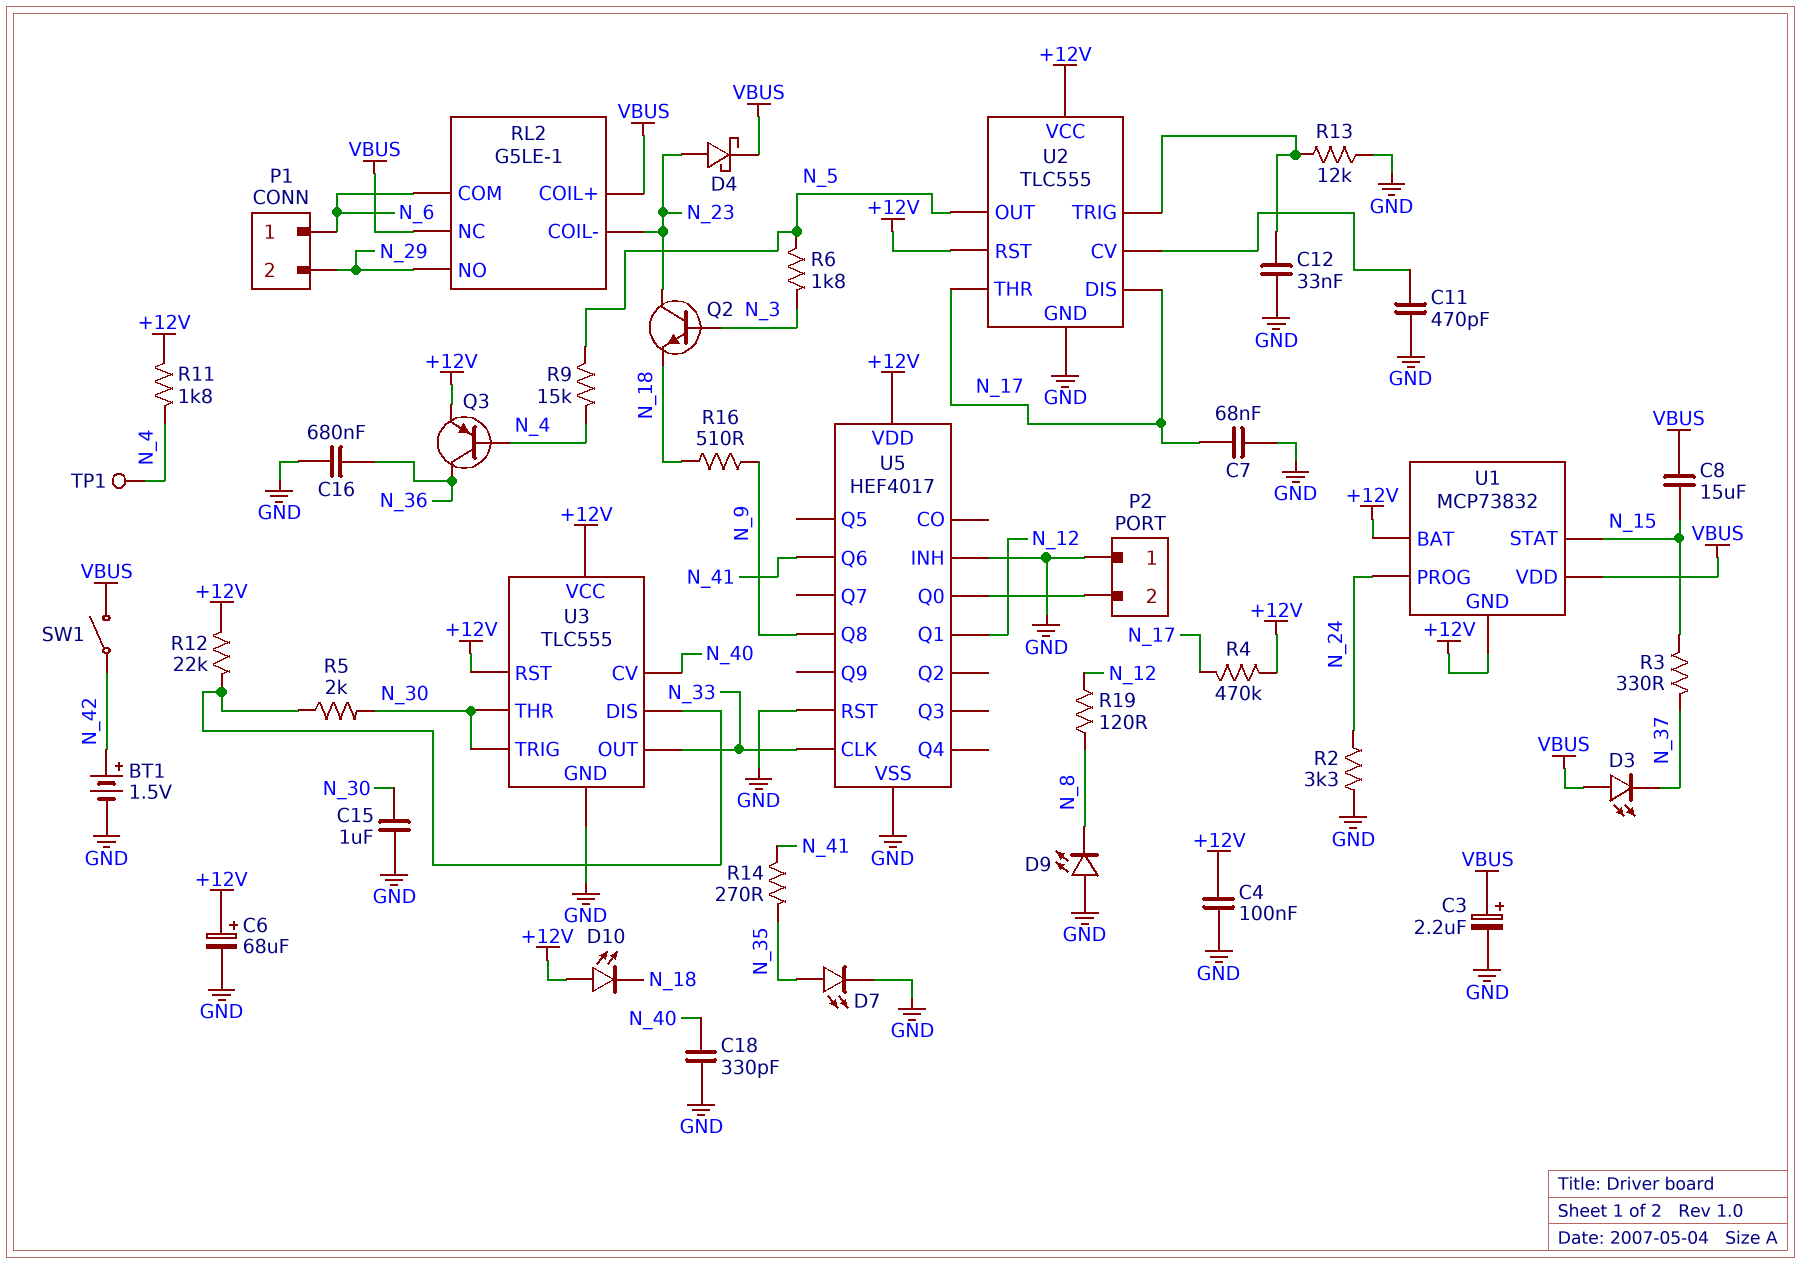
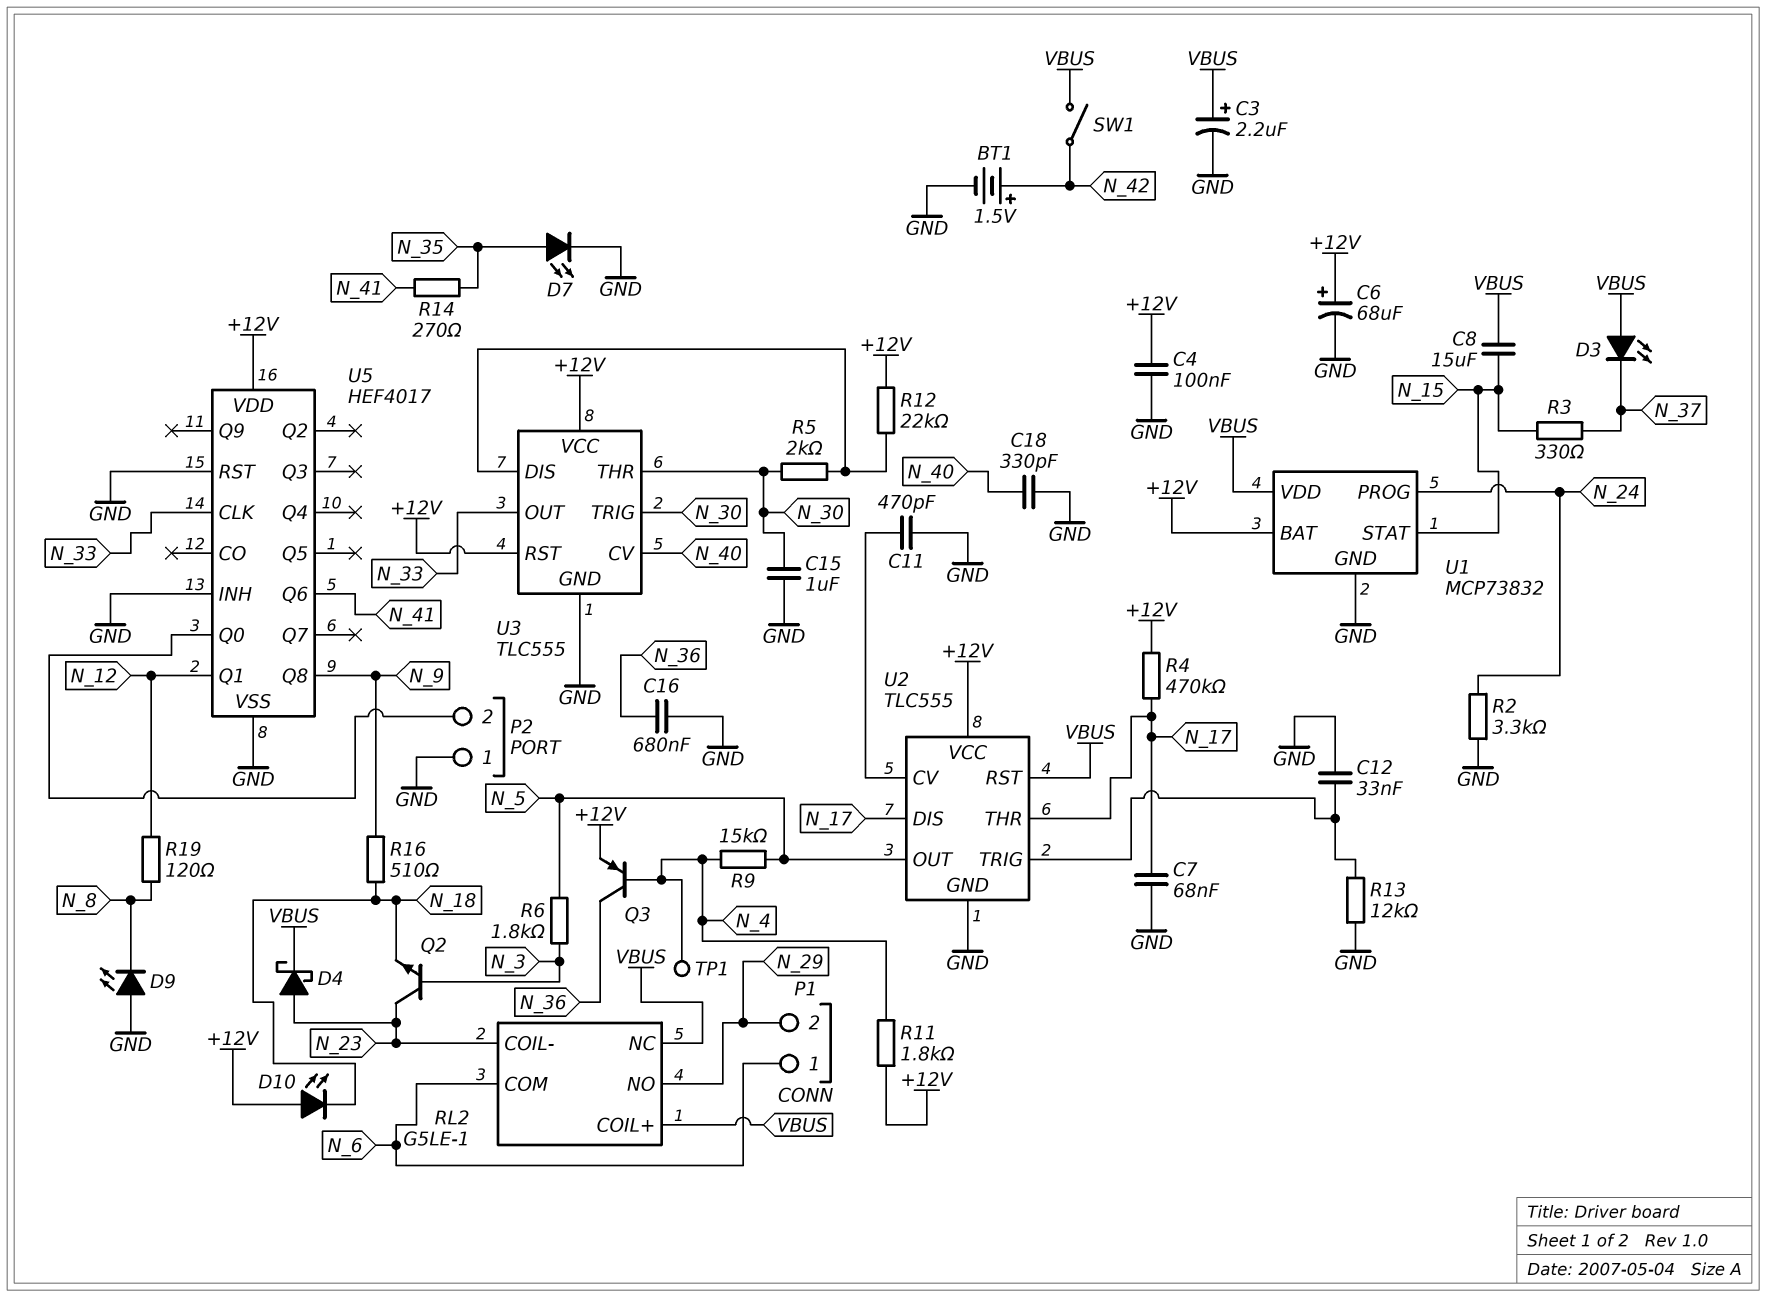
U1 pin GND: +12V -> GND
U2 pin RST: +12V -> VBUS

